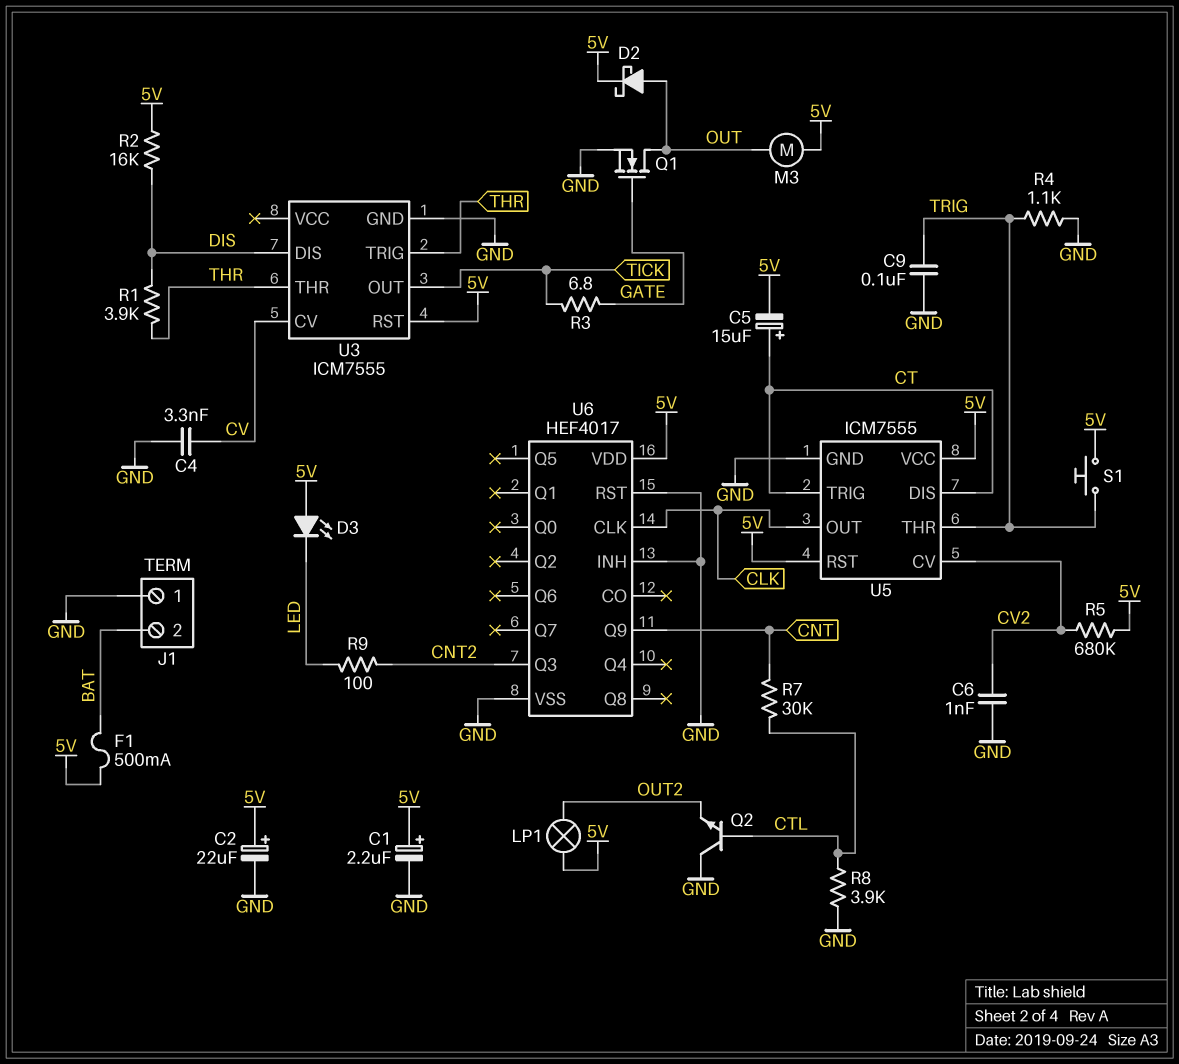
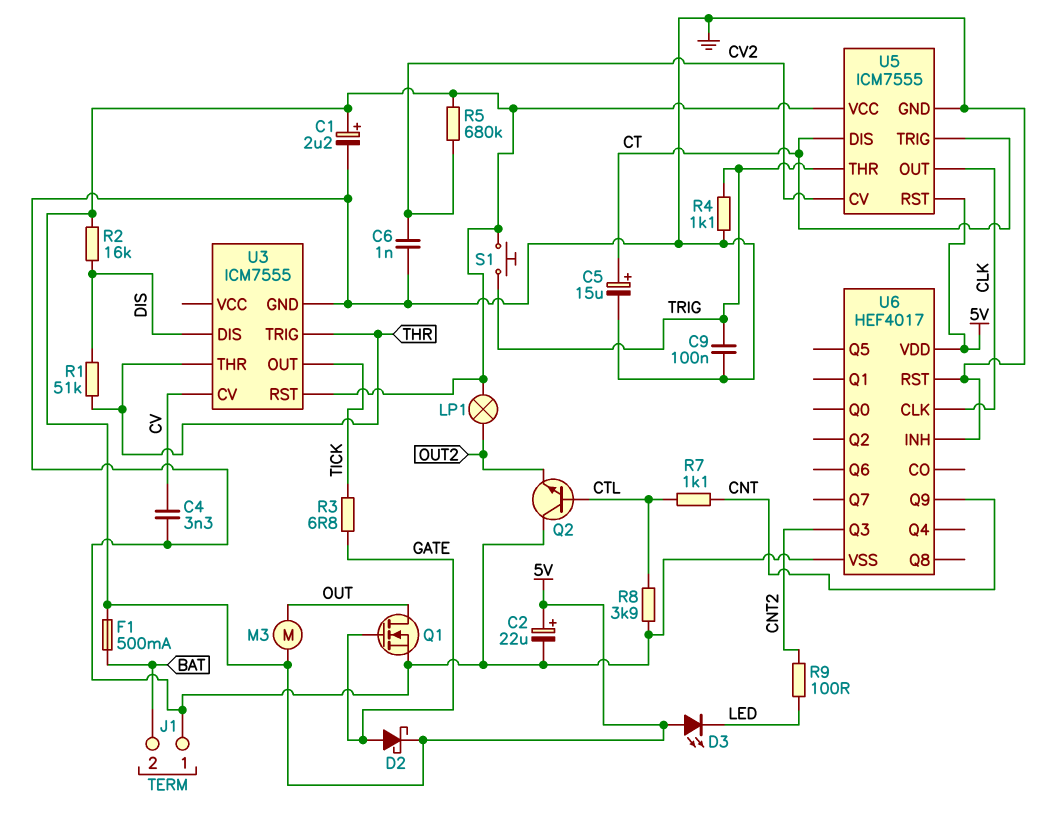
C5: 15uF (plus CT, minus 5V) -> 15uF (plus CT, minus GND)
D2: schottky (A OUT, K 5V) -> schottky (A GATE, K 5V)
R1: 3.9k (DIS, THR) -> 51k (DIS, THR)
R7: 30k (CNT, CTL) -> 1.1k (CNT, CTL)

